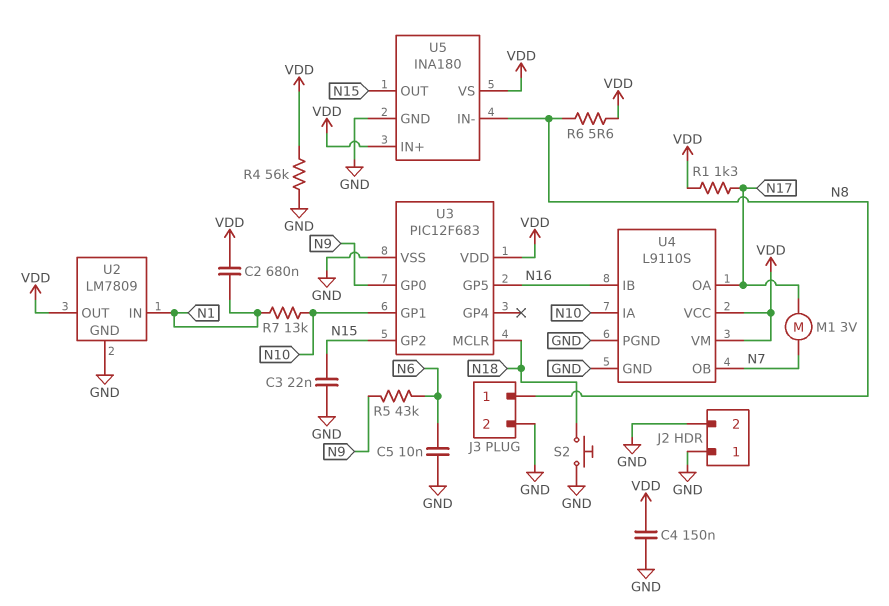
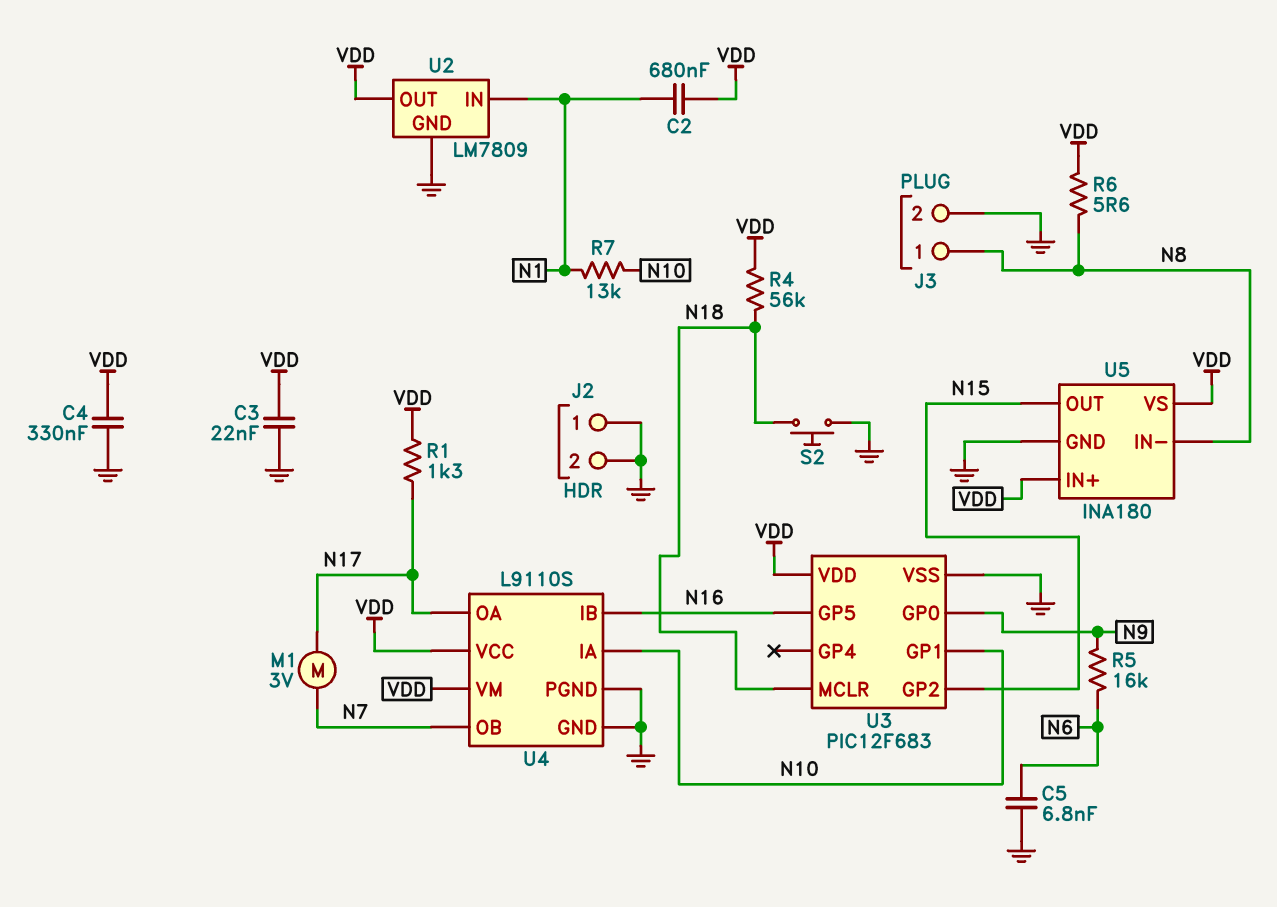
C3: 22nF (GND, N15) -> 22nF (GND, VDD)
C4: 150nF (GND, VDD) -> 330nF (GND, VDD)
C5: 10nF (GND, N6) -> 6.8nF (GND, N6)
R4: 56k (GND, VDD) -> 56k (N18, VDD)
R5: 43k (N6, N9) -> 16k (N6, N9)

